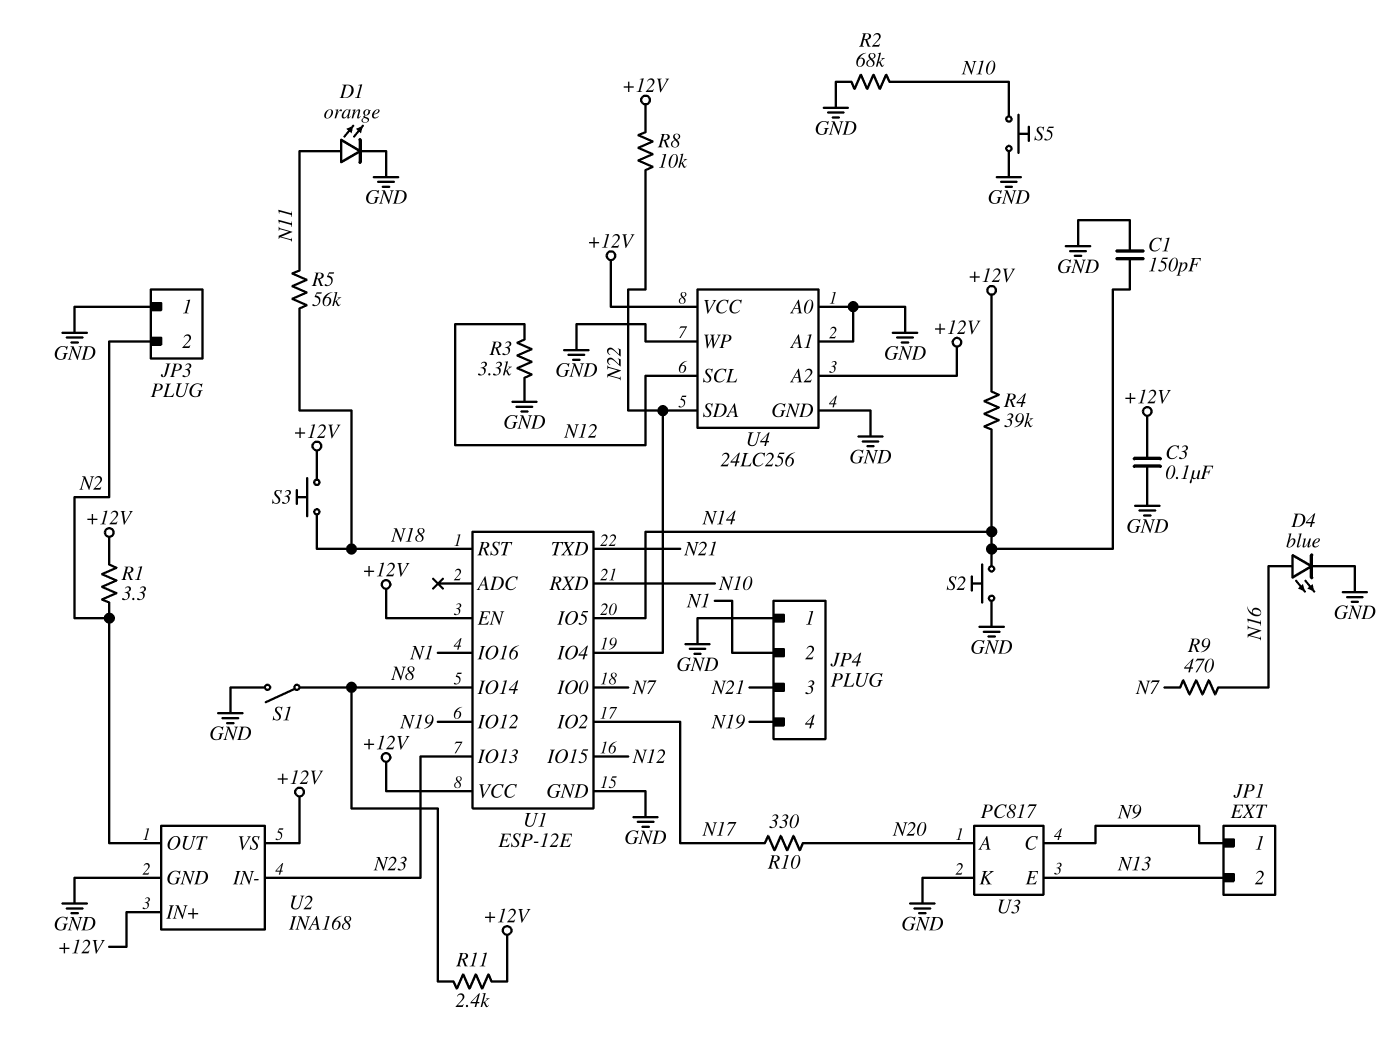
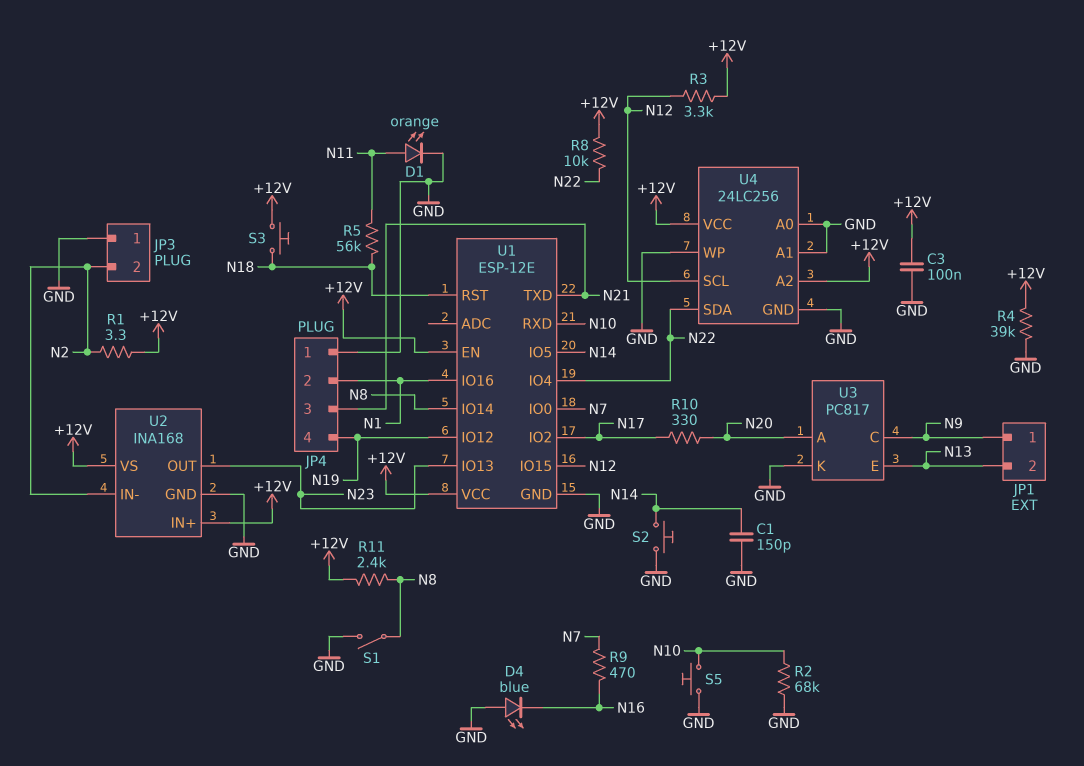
D4: LED blue (A N16, K GND) -> LED blue (A GND, K N16)
R3: 3.3k (GND, N12) -> 3.3k (+12V, N12)
R4: 39k (+12V, N14) -> 39k (+12V, GND)
U2 pin IN-: N23 -> N2
U2 pin OUT: N2 -> N23

